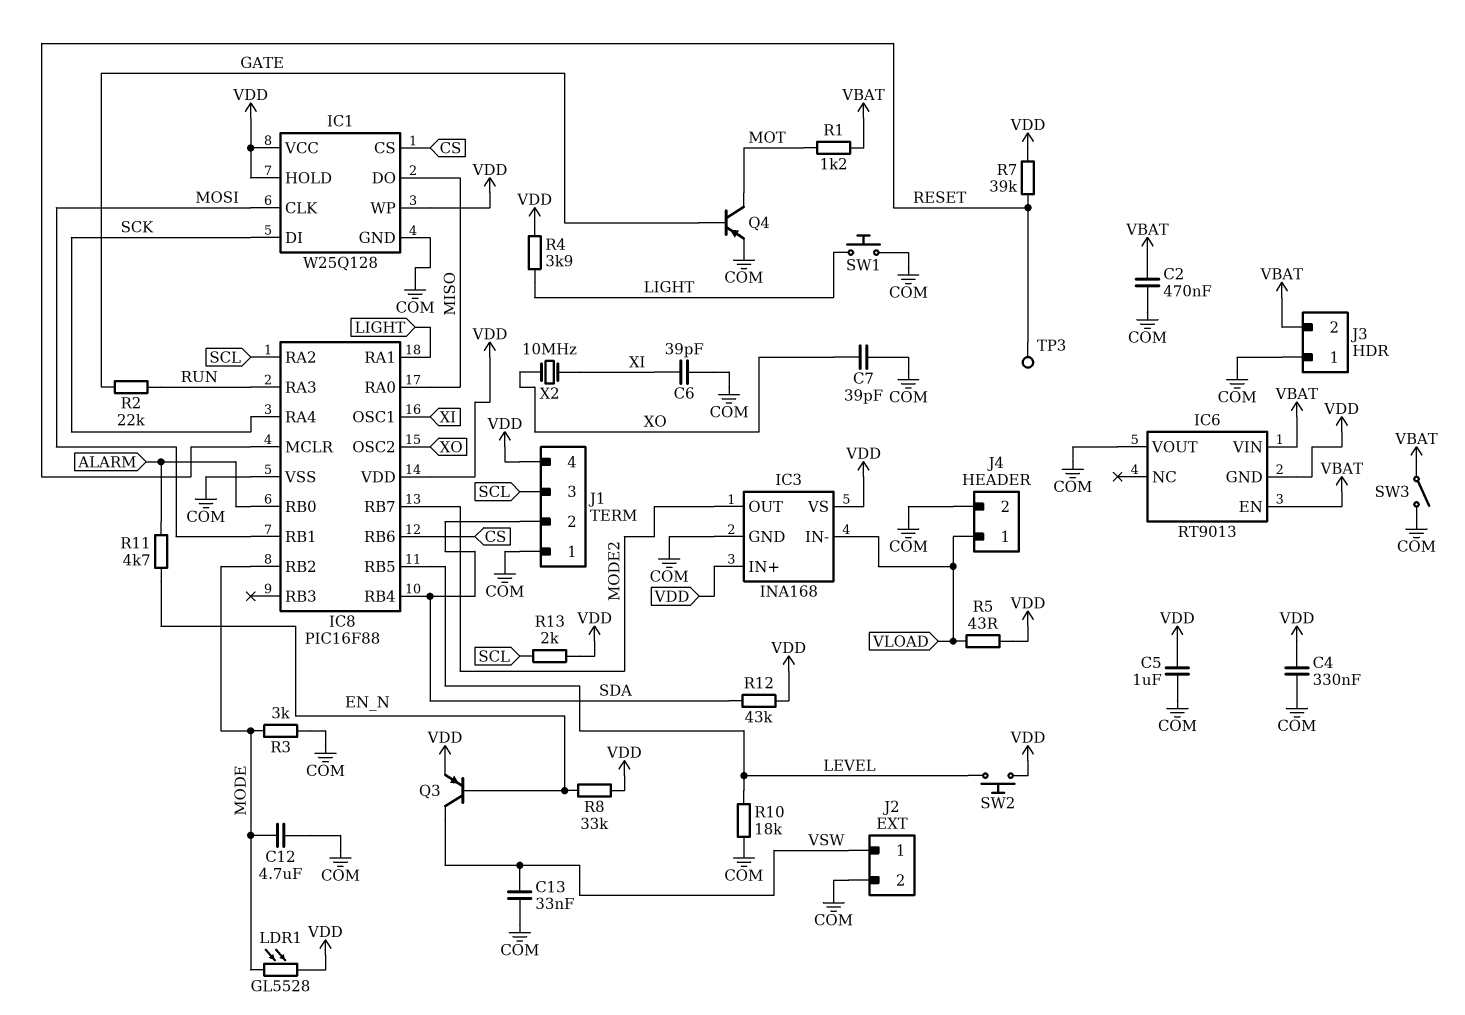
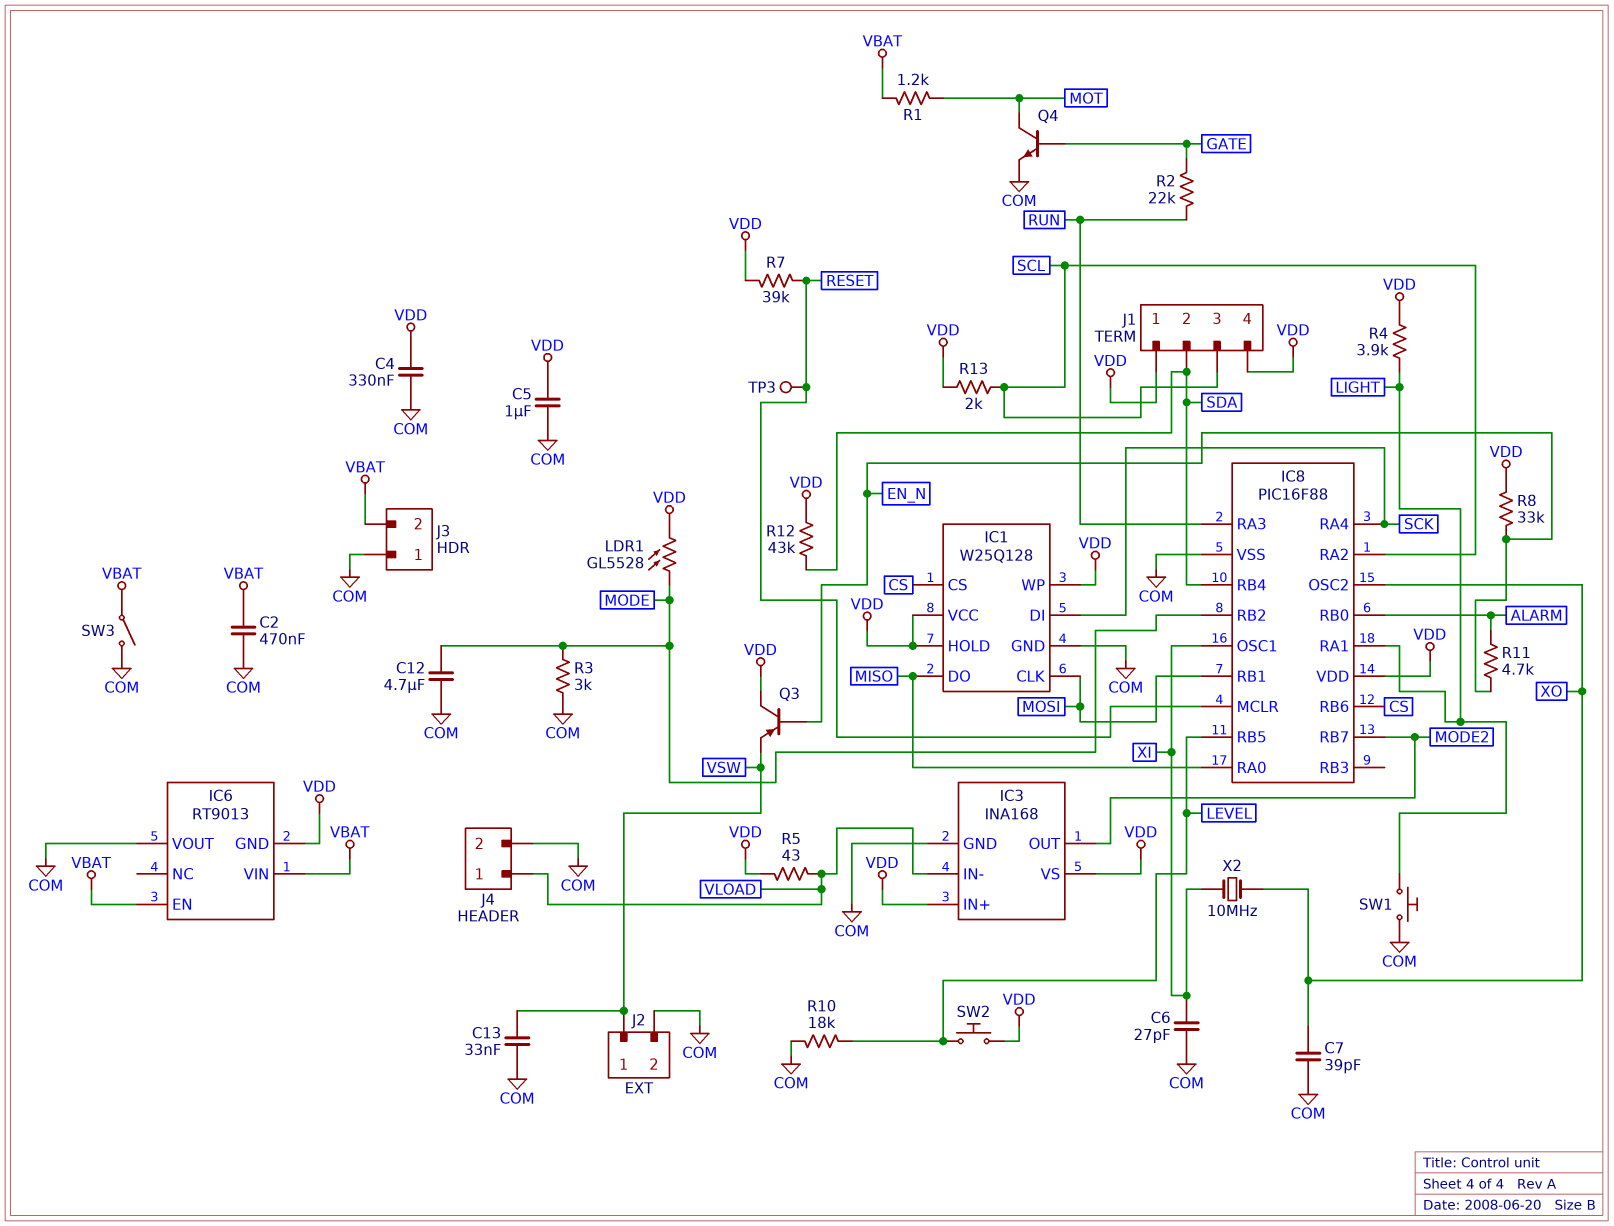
C6: 39pF (COM, XI) -> 27pF (COM, XI)
J1 pin 1: COM -> VDD
Q3: PNP (B EN_N, C VSW, E VDD) -> PNP (B EN_N, C VDD, E VSW)
Q4: PNP (B GATE, C MOT, E COM) -> NPN (B GATE, C MOT, E COM)

